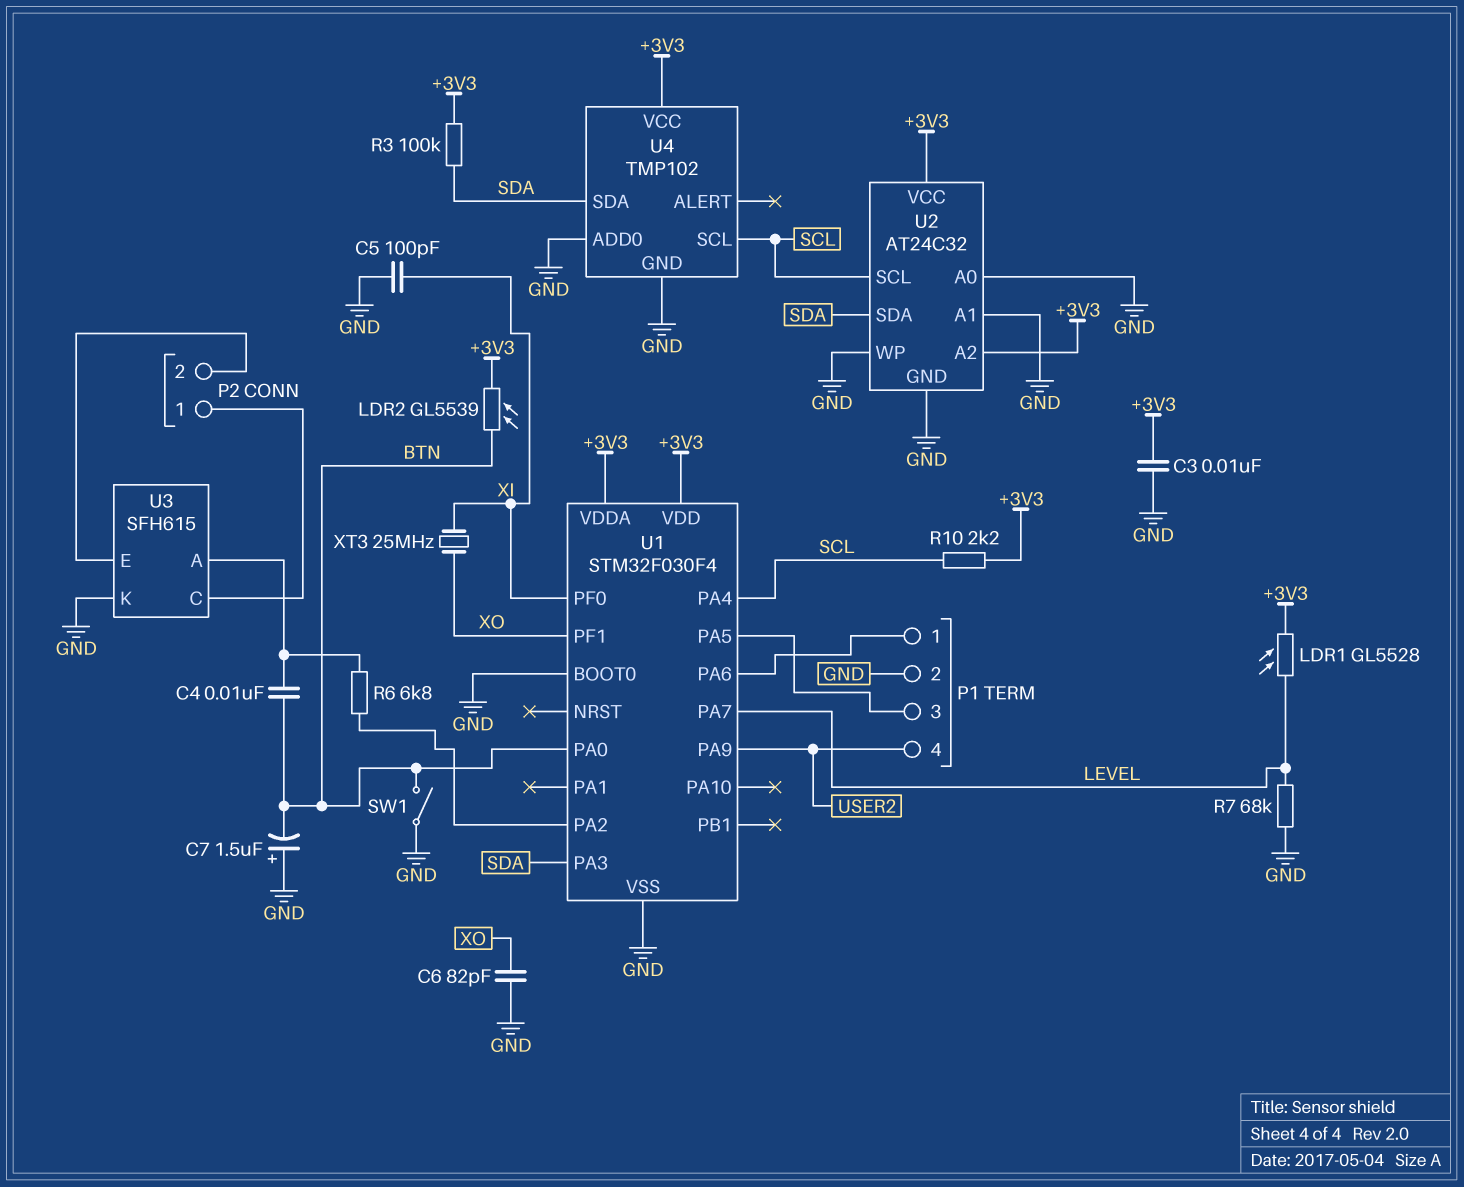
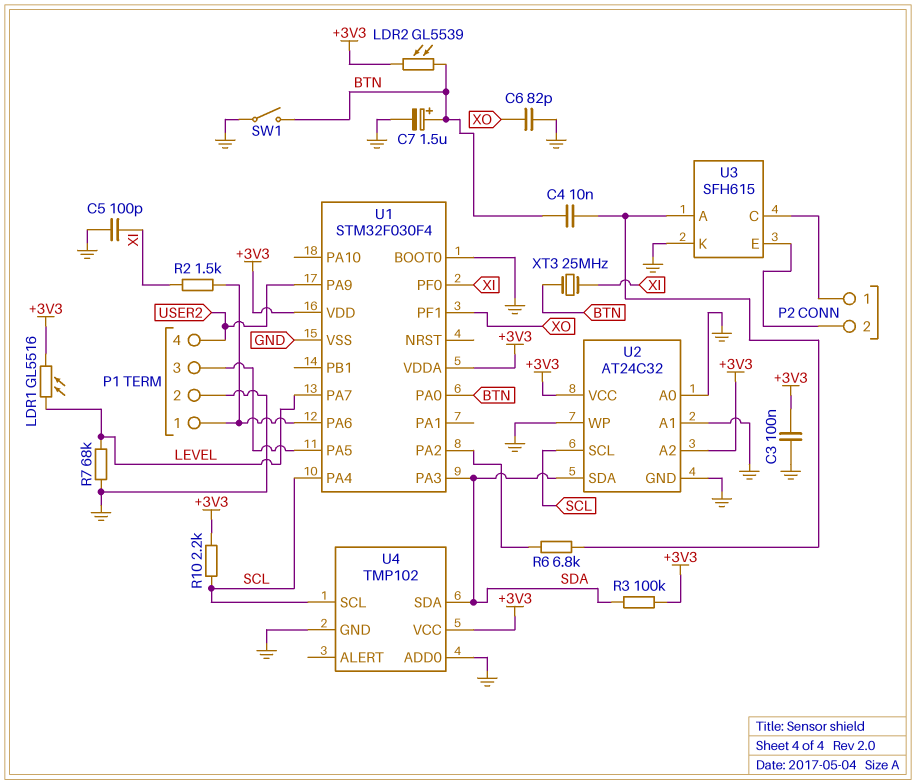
C3: 10nF (+3V3, GND) -> 100nF (+3V3, GND)
C7: 1.5uF (plus GND, minus BTN) -> 1.5uF (plus BTN, minus GND)
LDR1: GL5528 (+3V3, LEVEL) -> GL5516 (+3V3, LEVEL)
R2: none -> 1.5k (P1/1, XI)
XT3: 25MHz (XI, XO) -> 25MHz (BTN, XI)

